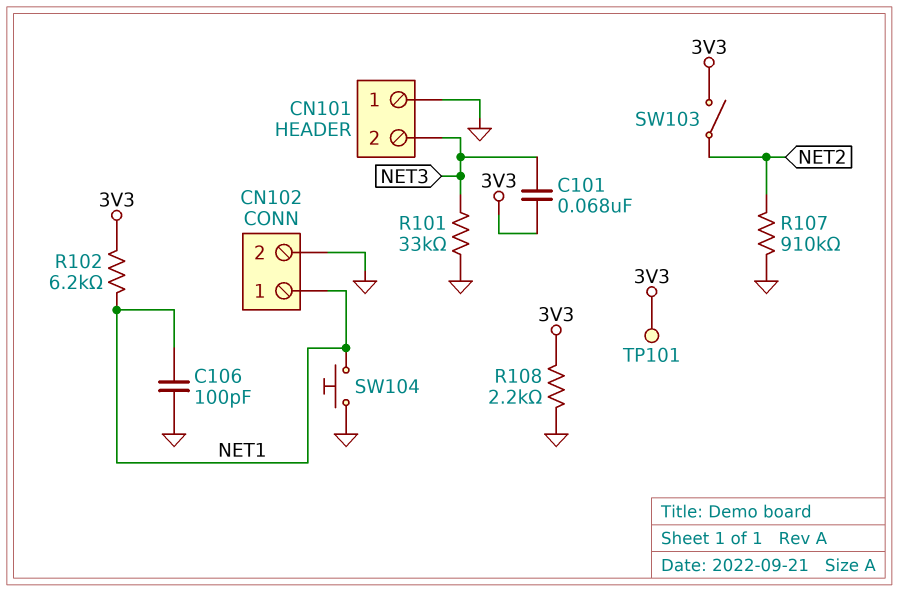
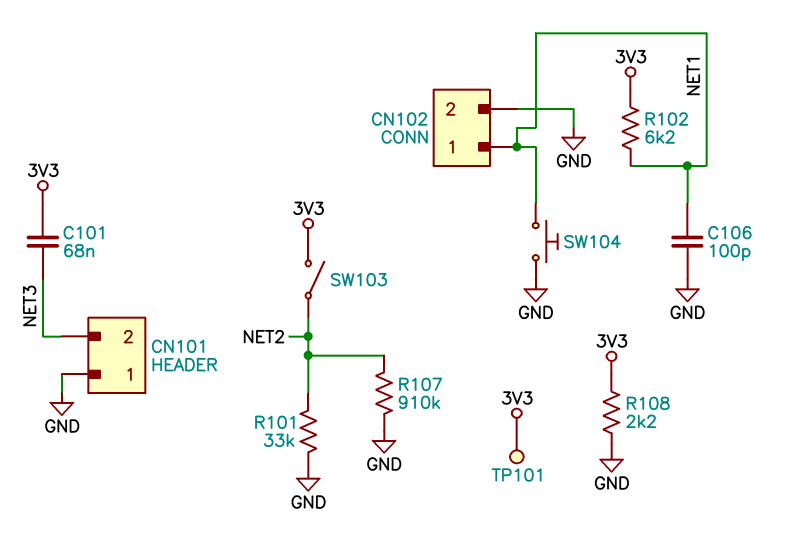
R101: 33k (GND, NET3) -> 33k (GND, NET2)

